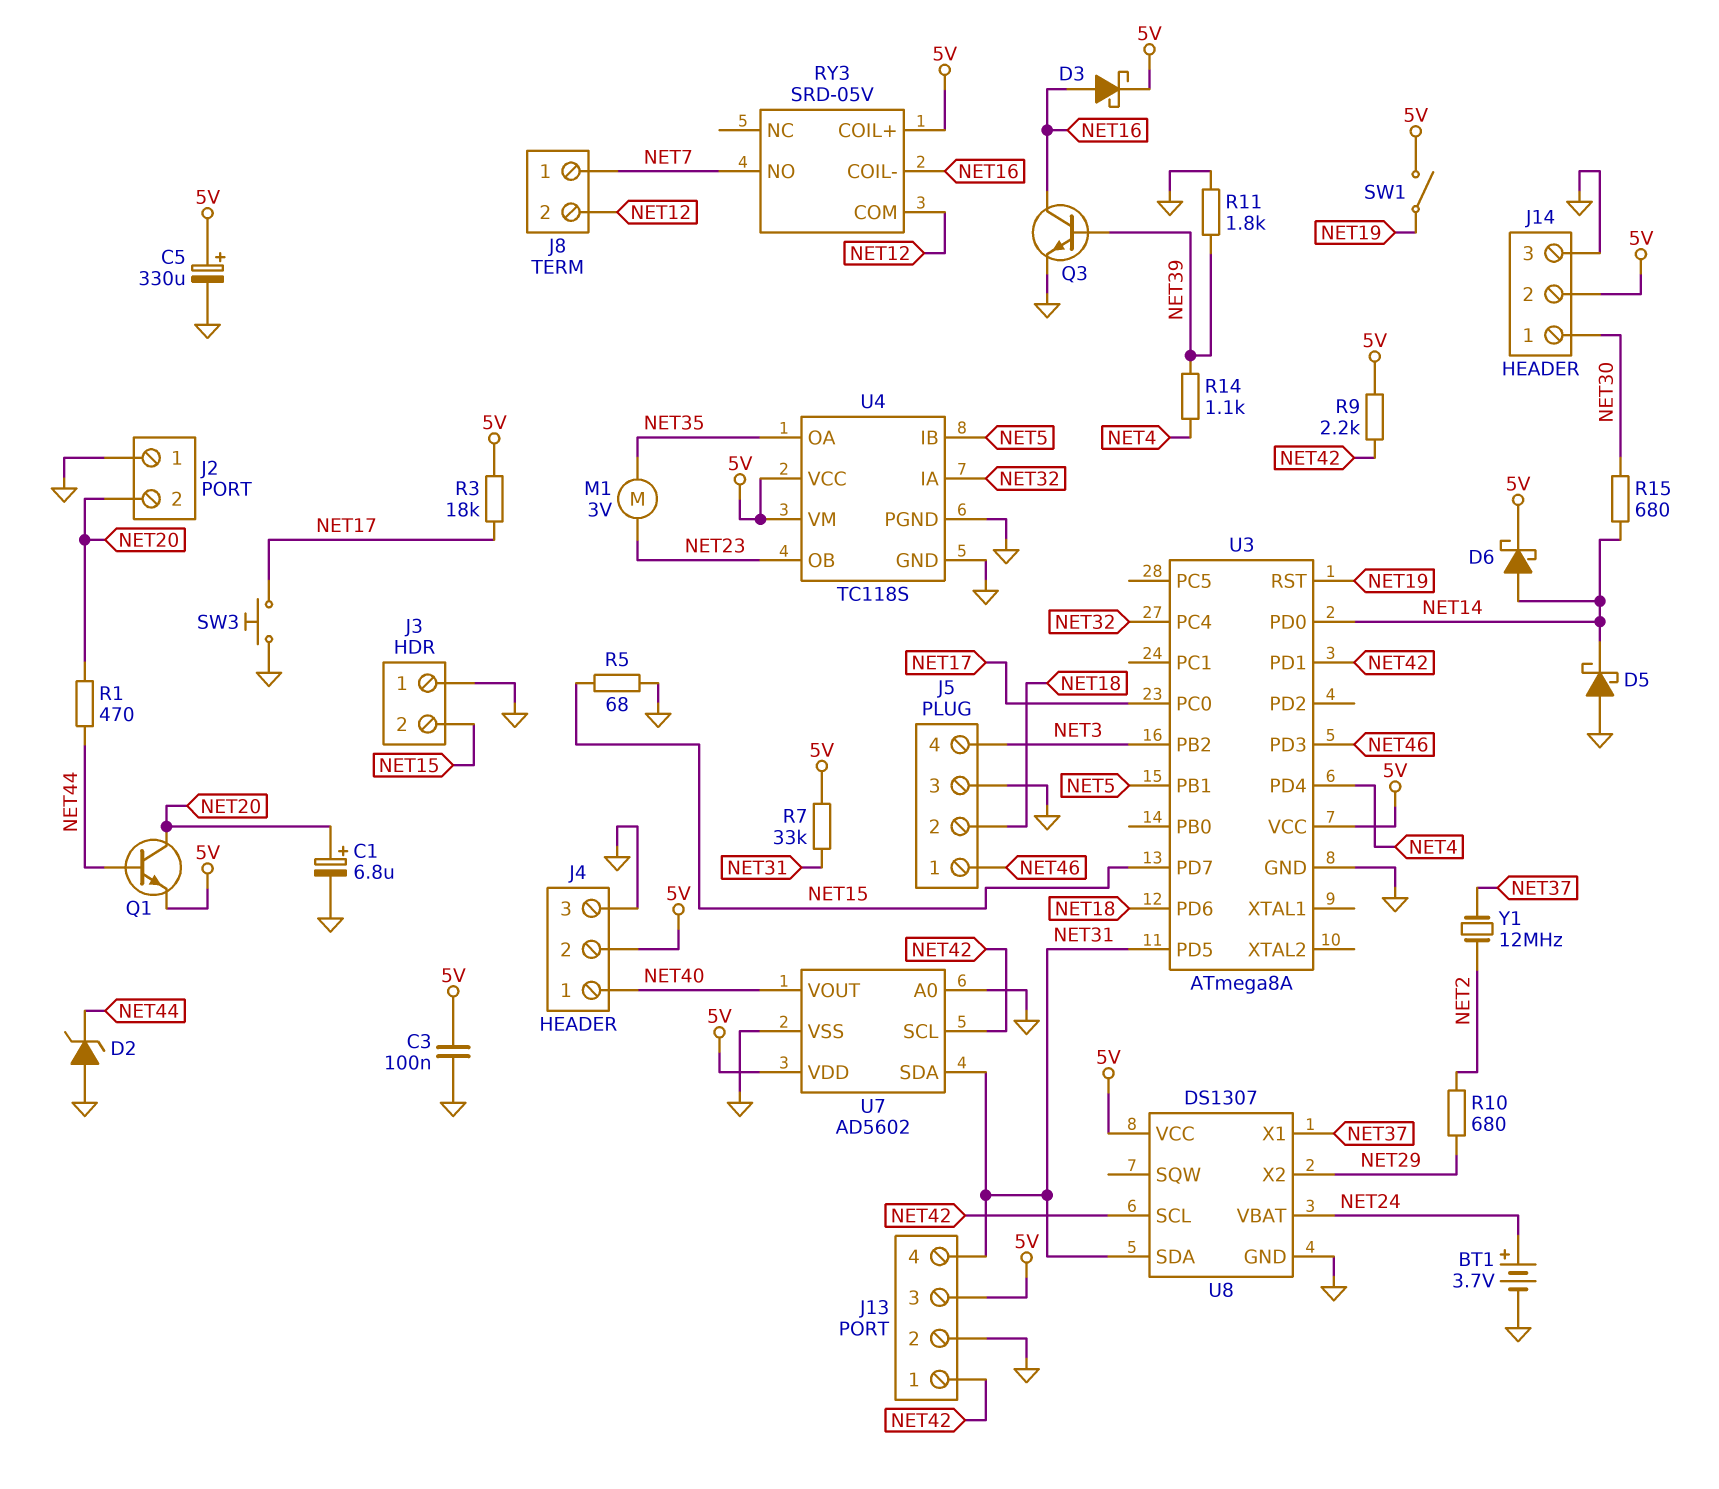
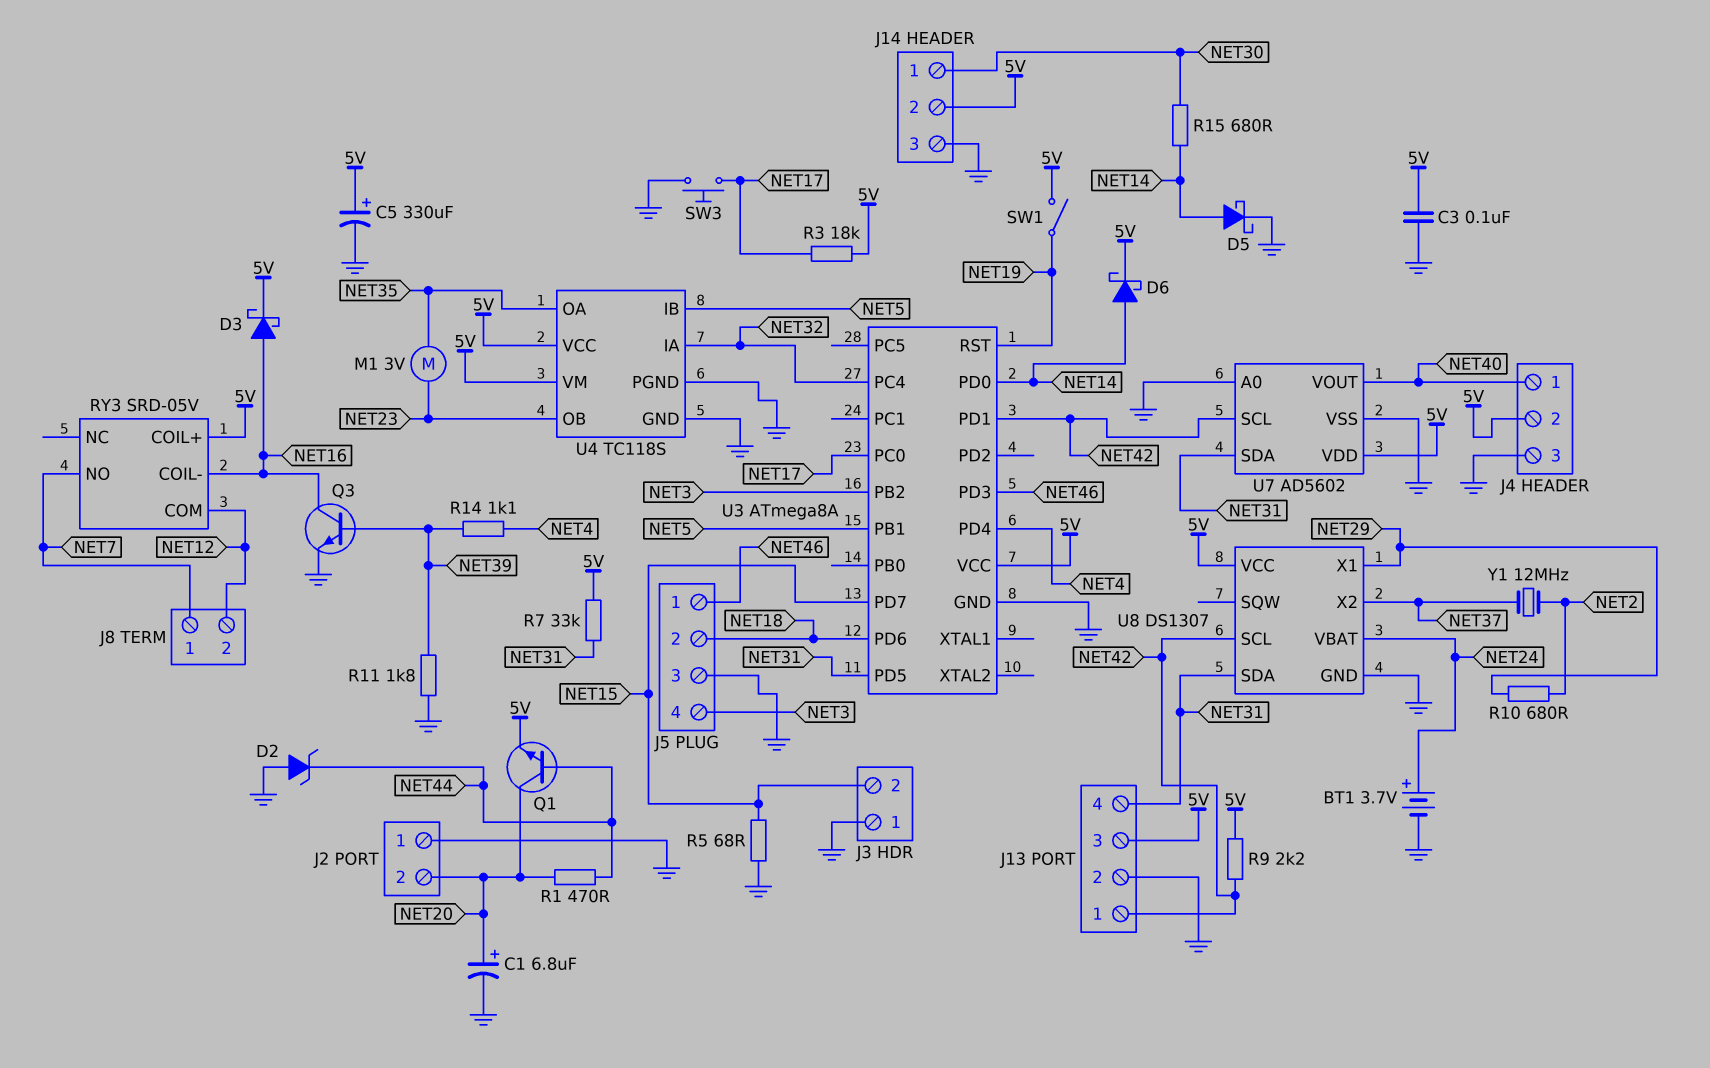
D5: schottky (A GND, K NET14) -> schottky (A NET14, K GND)
U8 pin X1: NET37 -> NET29
U8 pin X2: NET29 -> NET37

